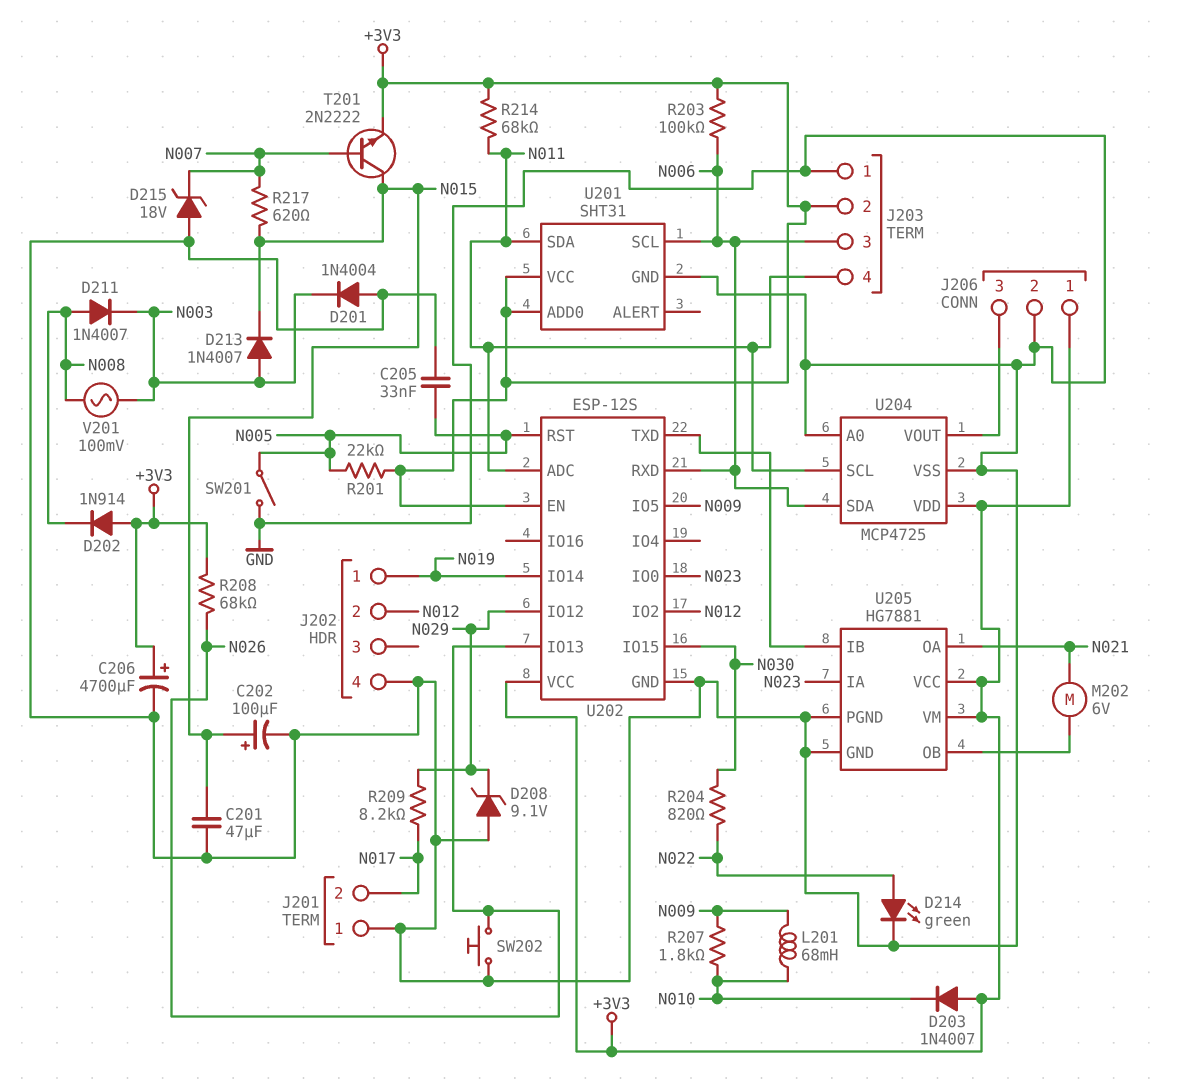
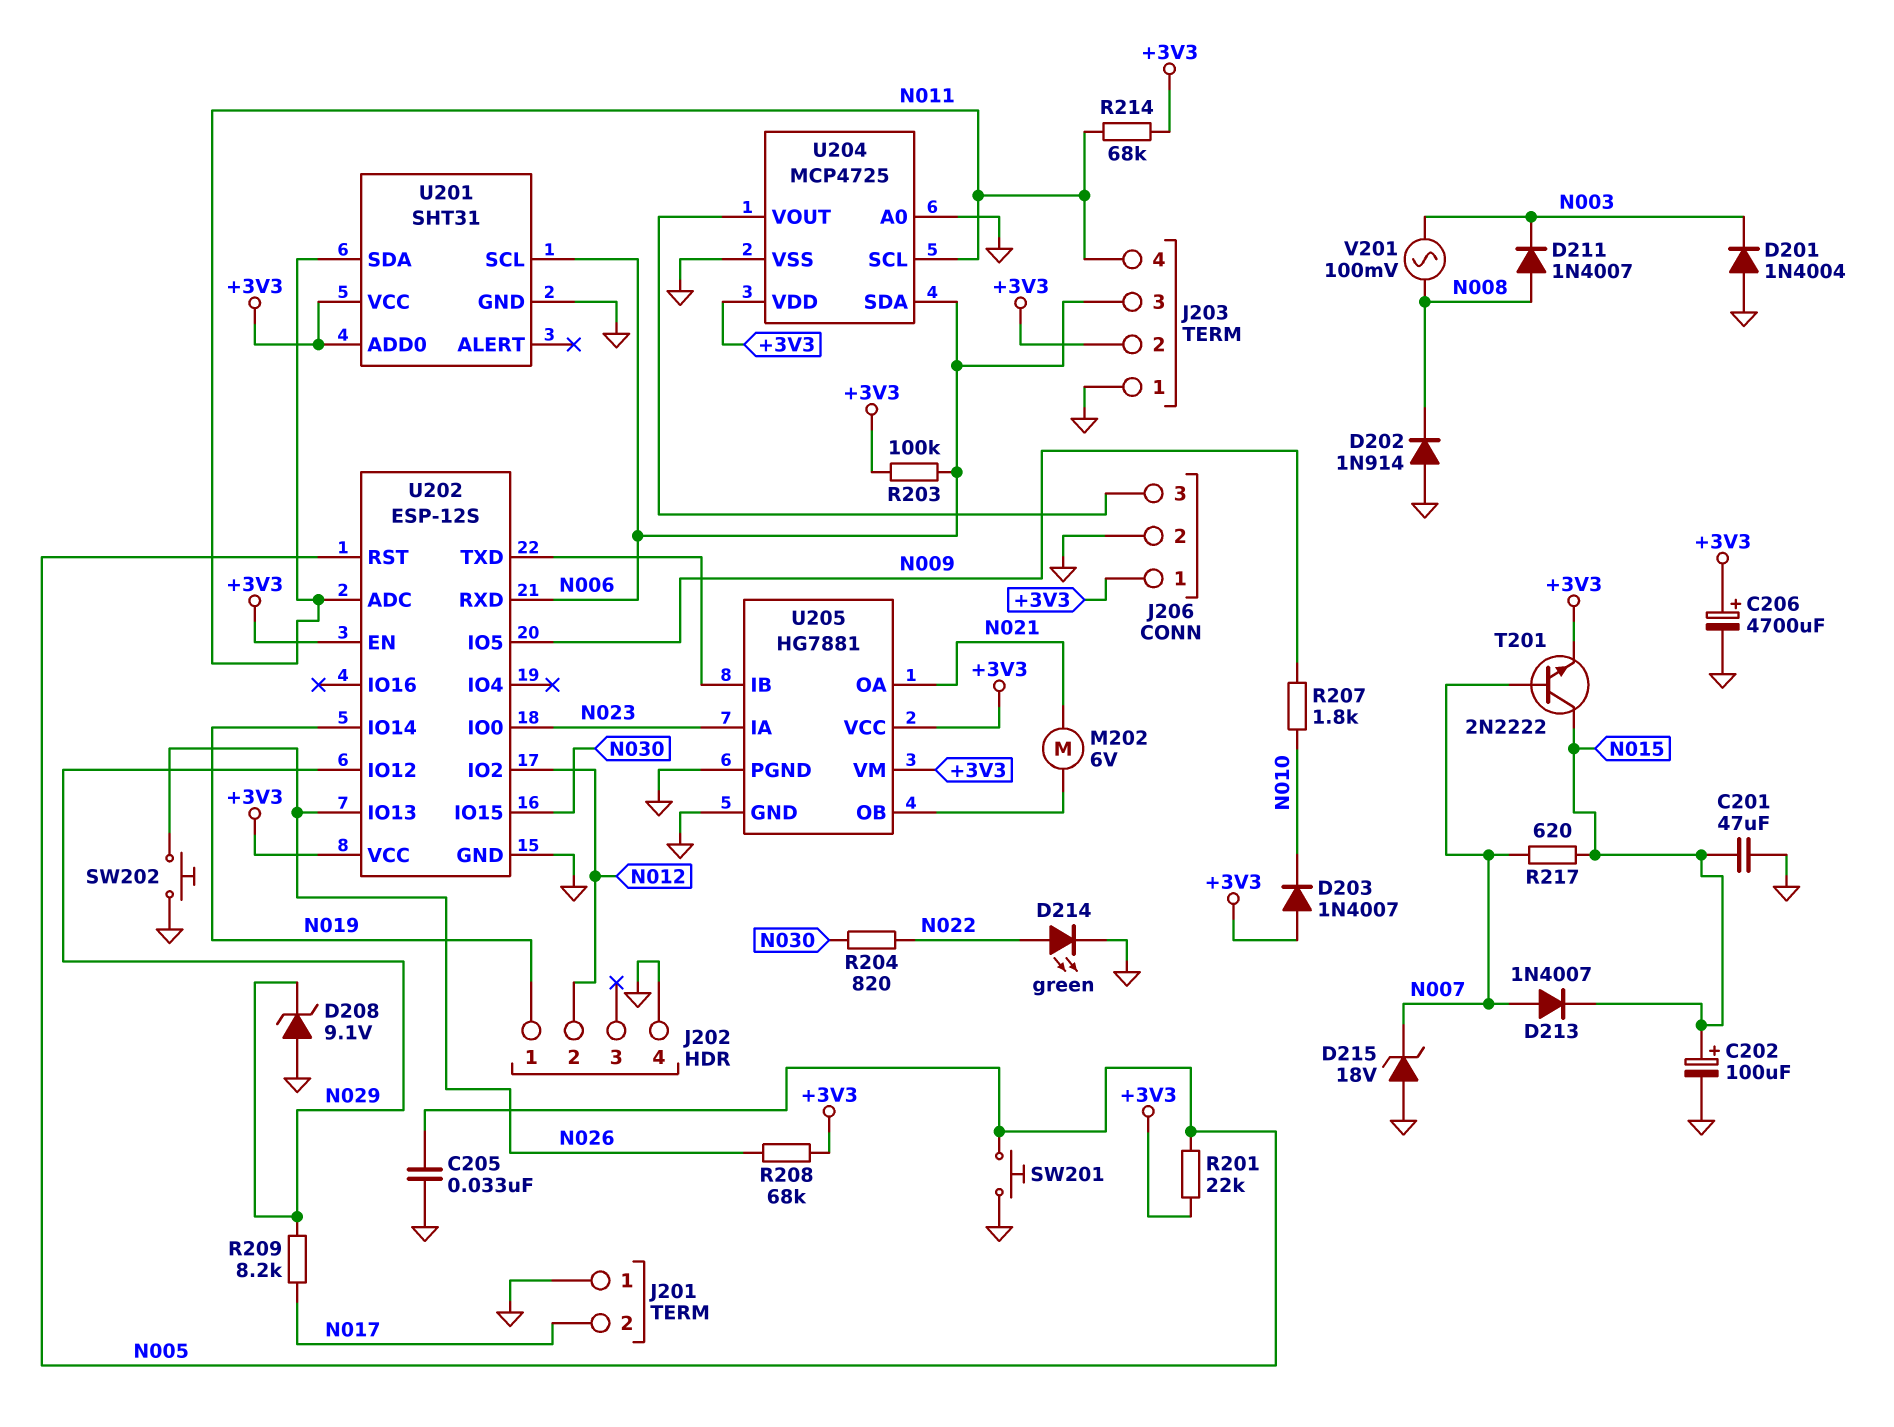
D202: diode 1N914 (A +3V3, K N008) -> diode 1N914 (A GND, K N008)
D213: diode 1N4007 (A N003, K N015) -> diode 1N4007 (A N007, K N015)
L201: 68mH (N009, N010) -> none
SW201: switch (GND, N005) -> button (GND, N005)

